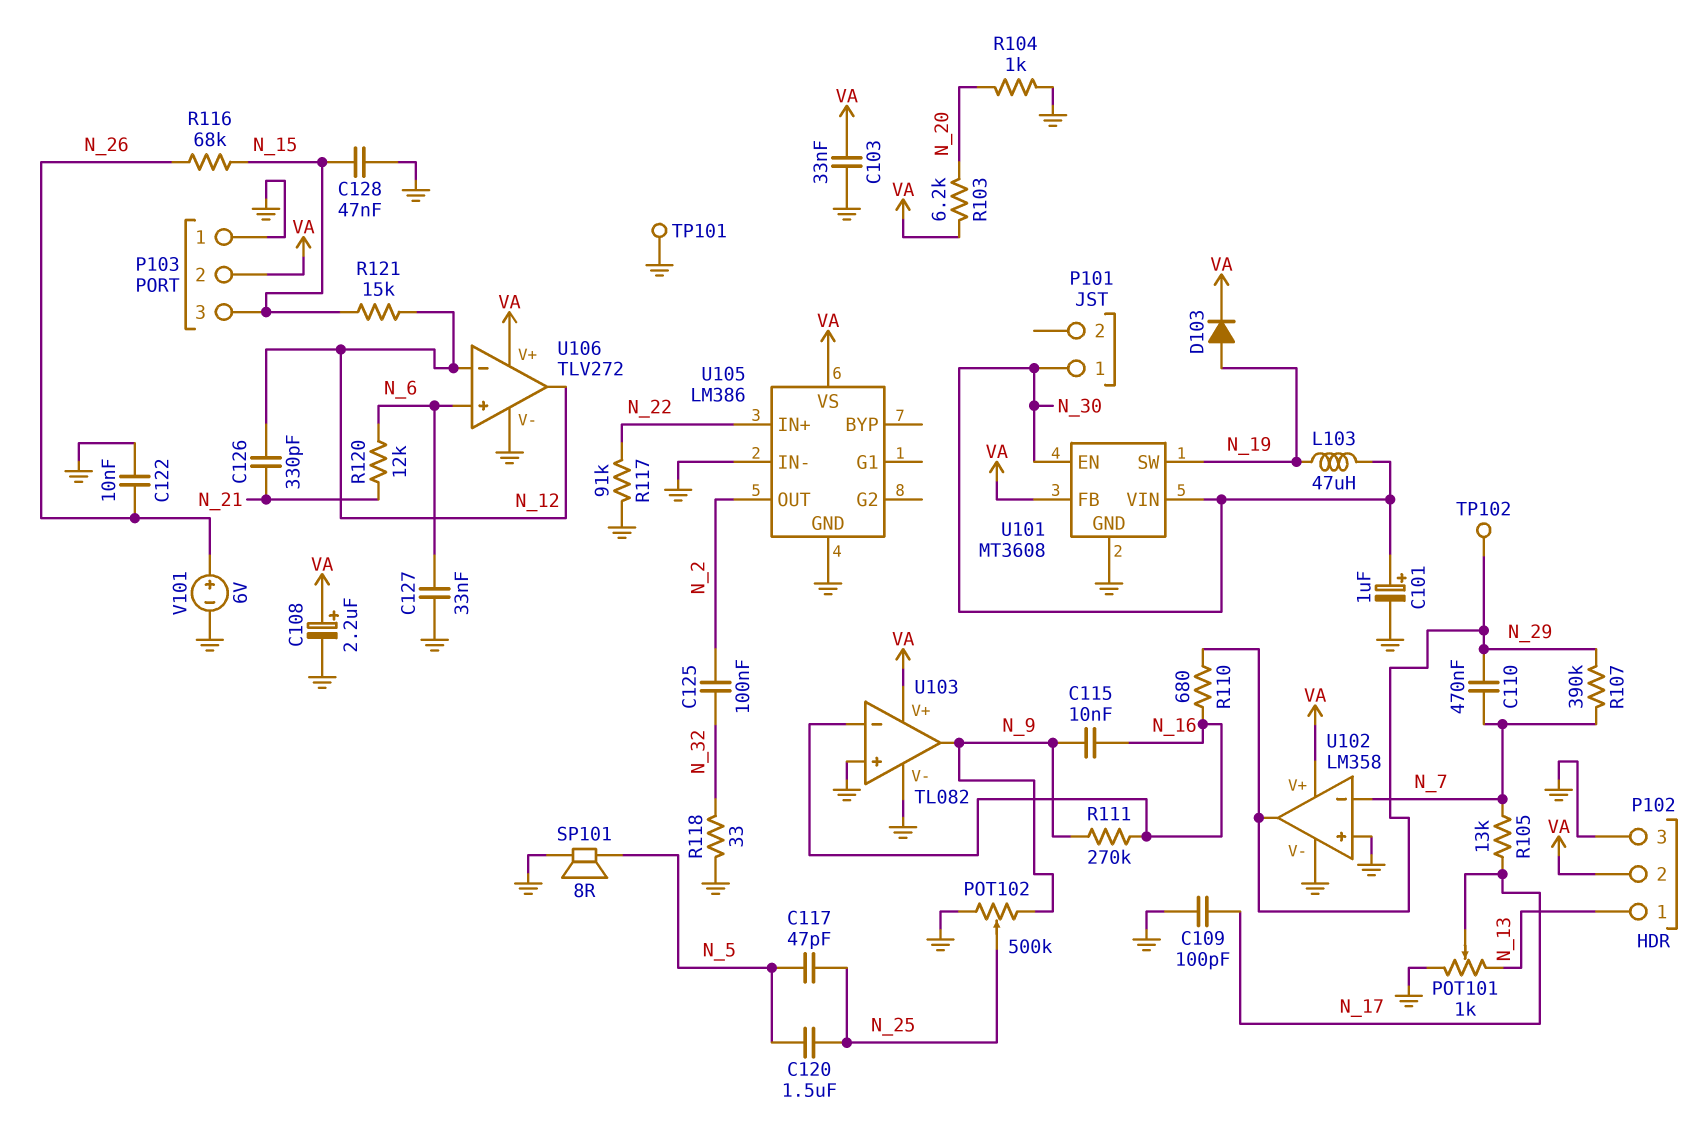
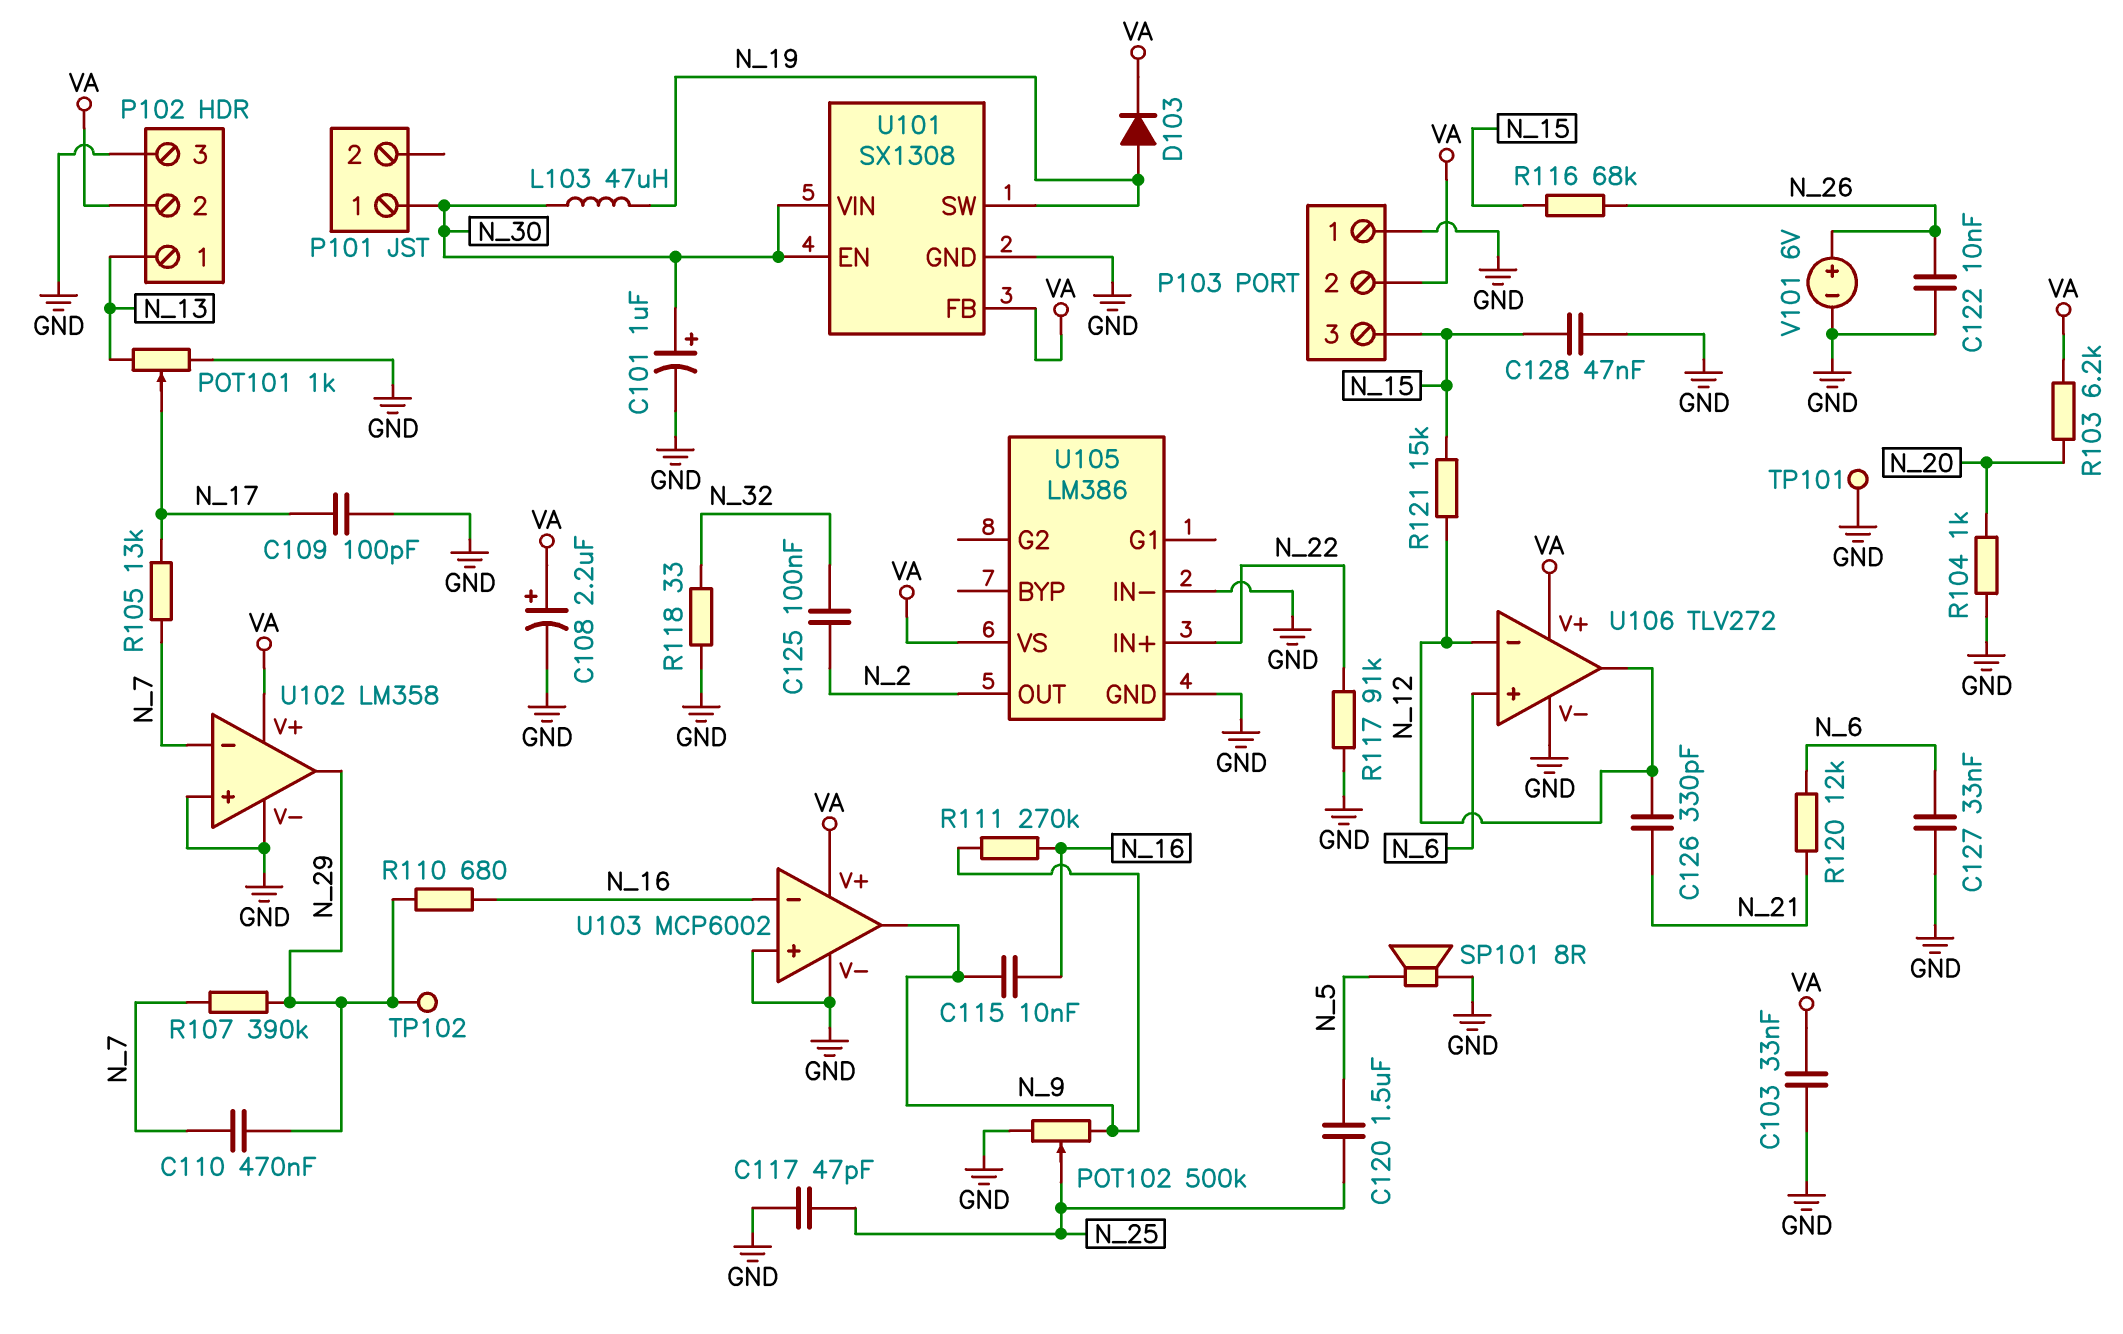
C117: 47pF (N_5, N_25) -> 47pF (GND, N_25)
U101: MT3608 -> SX1308
U103: TL082 -> MCP6002

